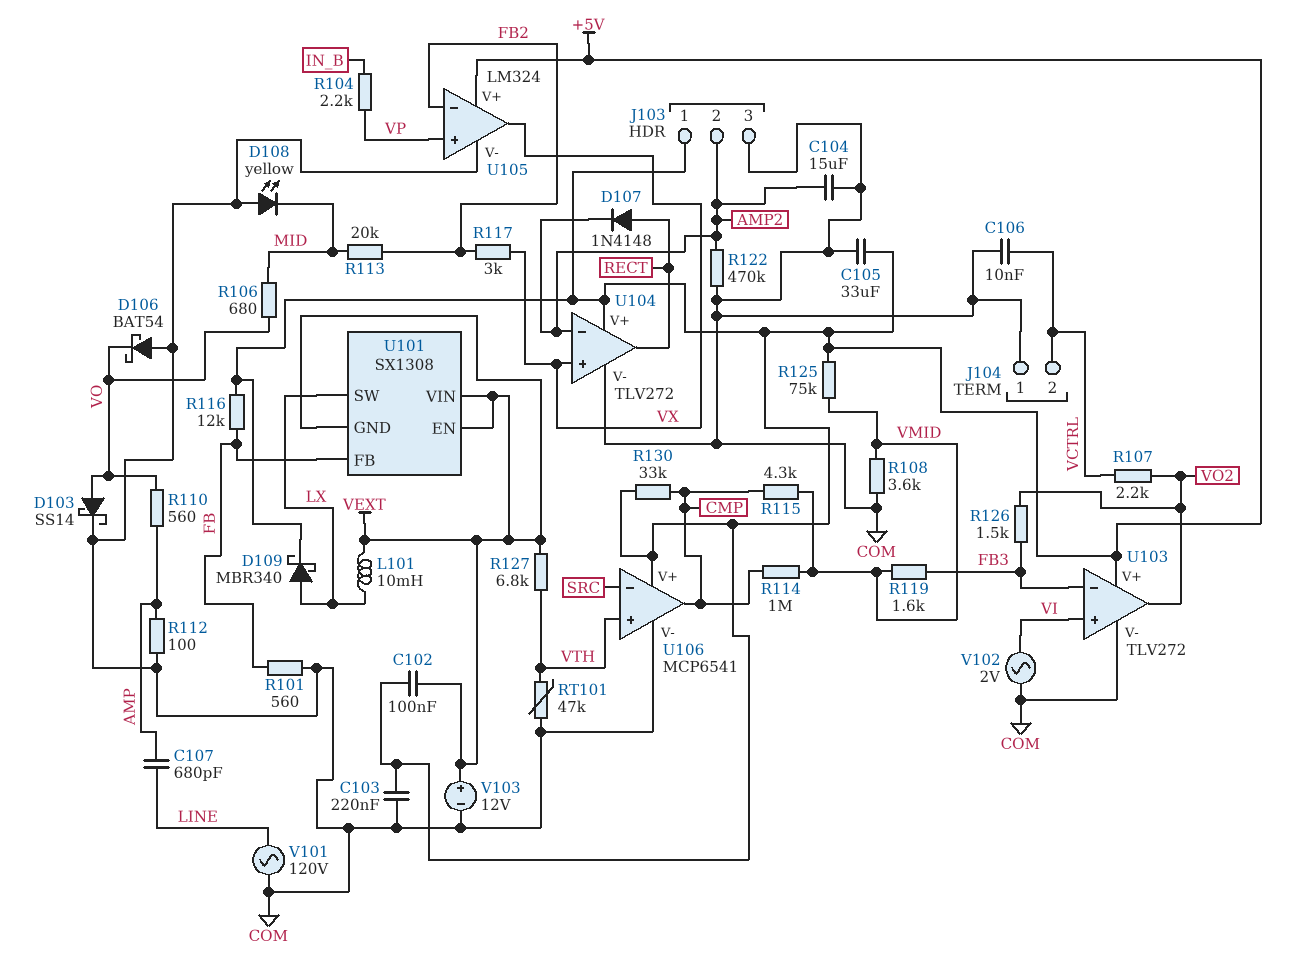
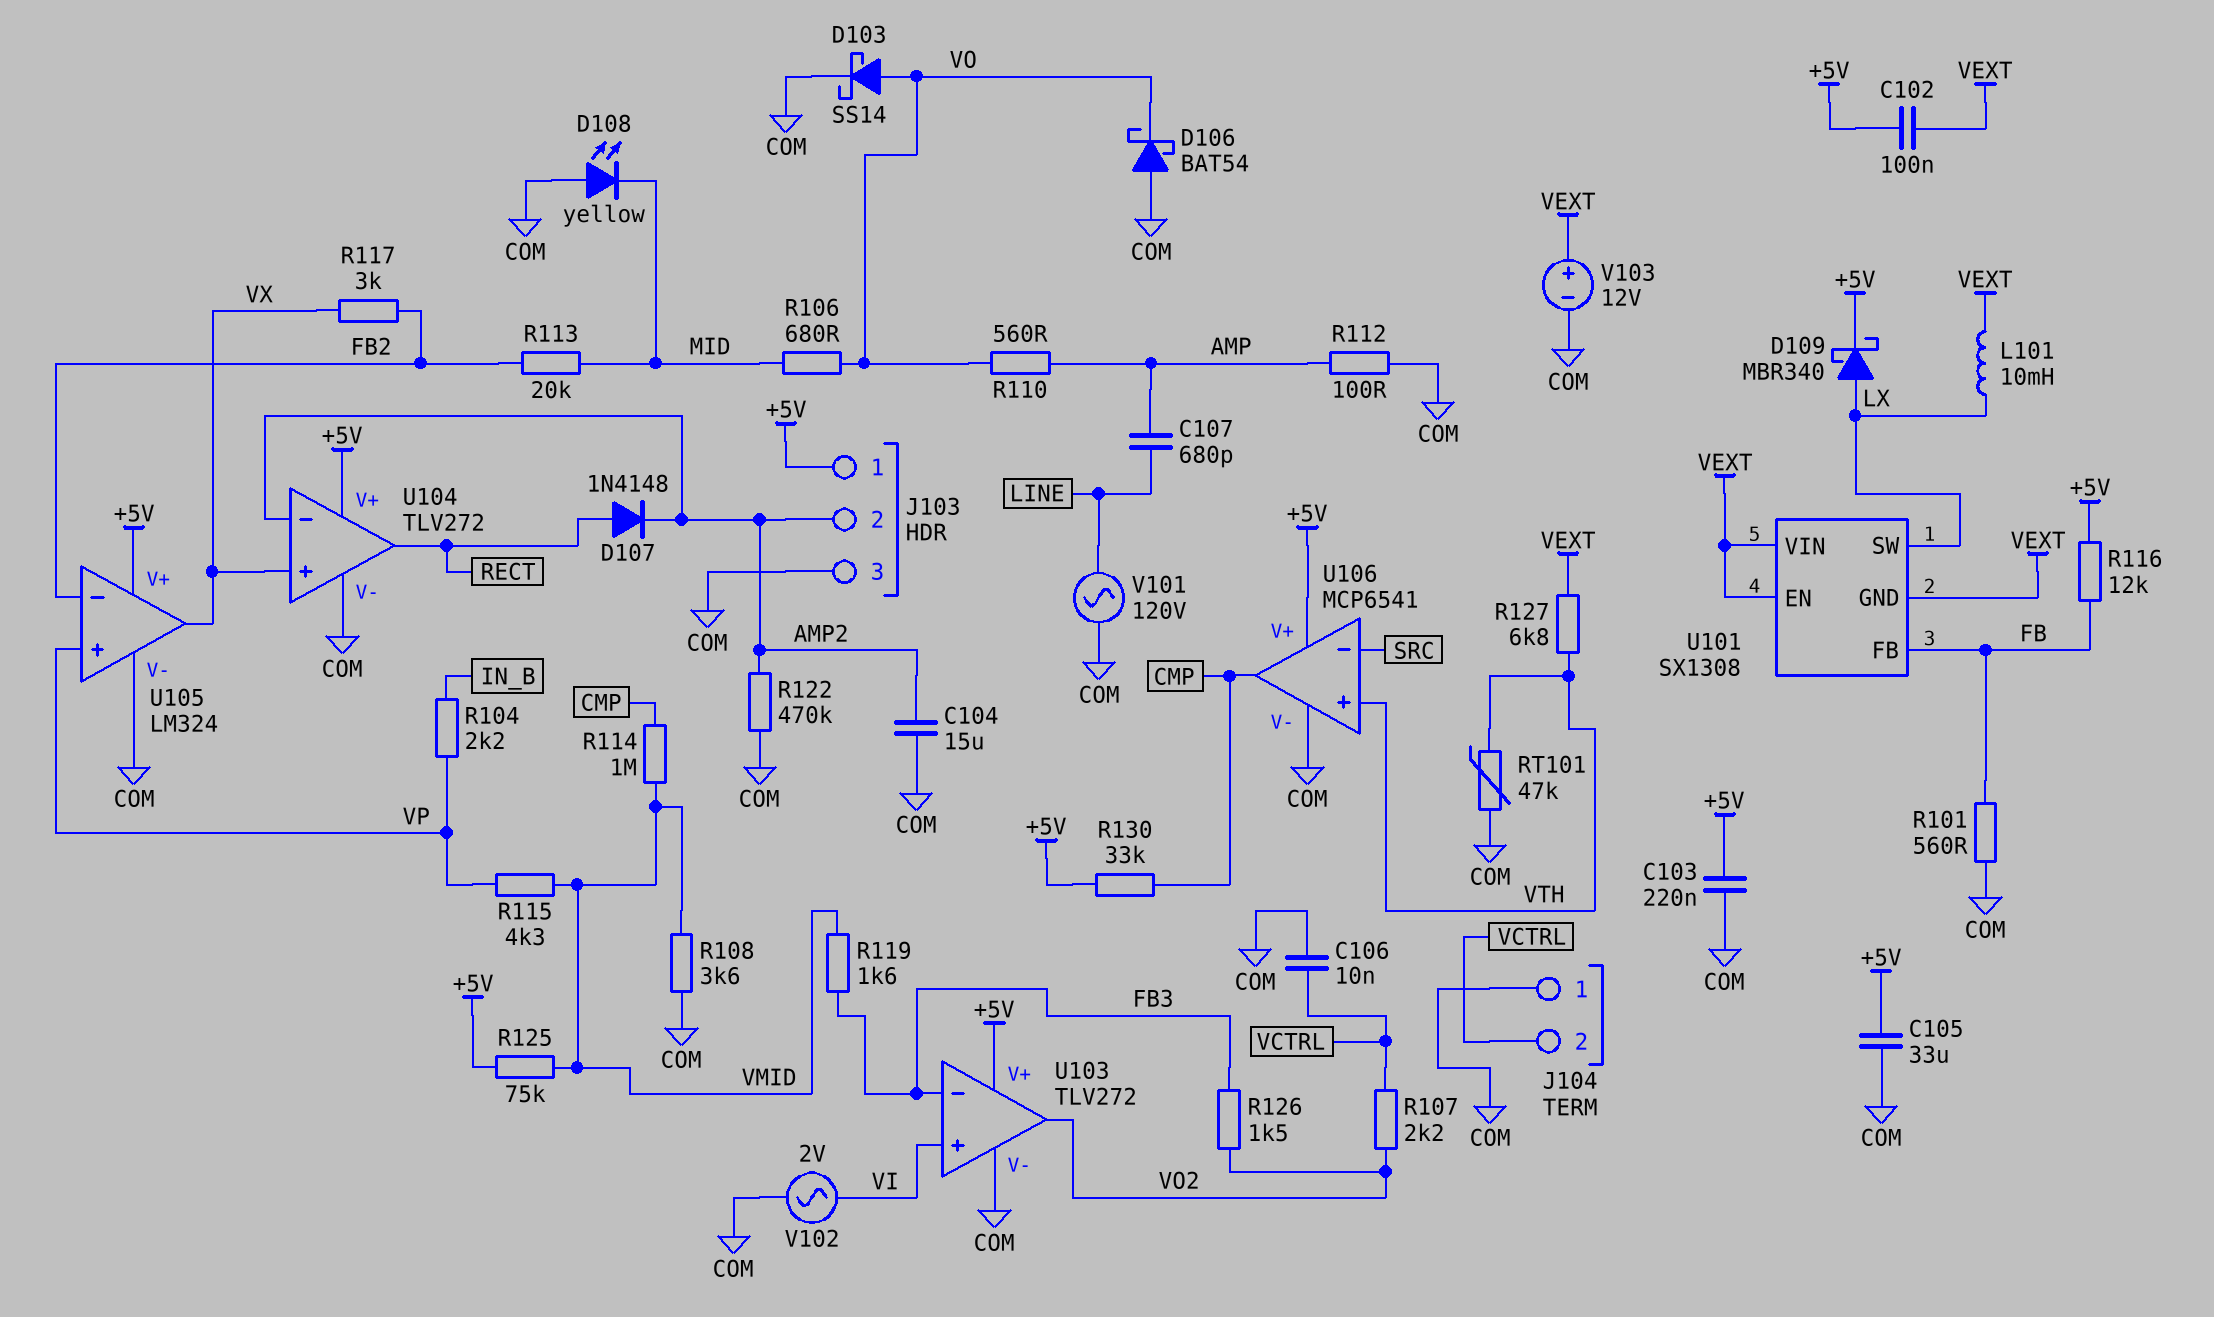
R115: 4.3k (CMP, VMID) -> 4.3k (VMID, VP)

